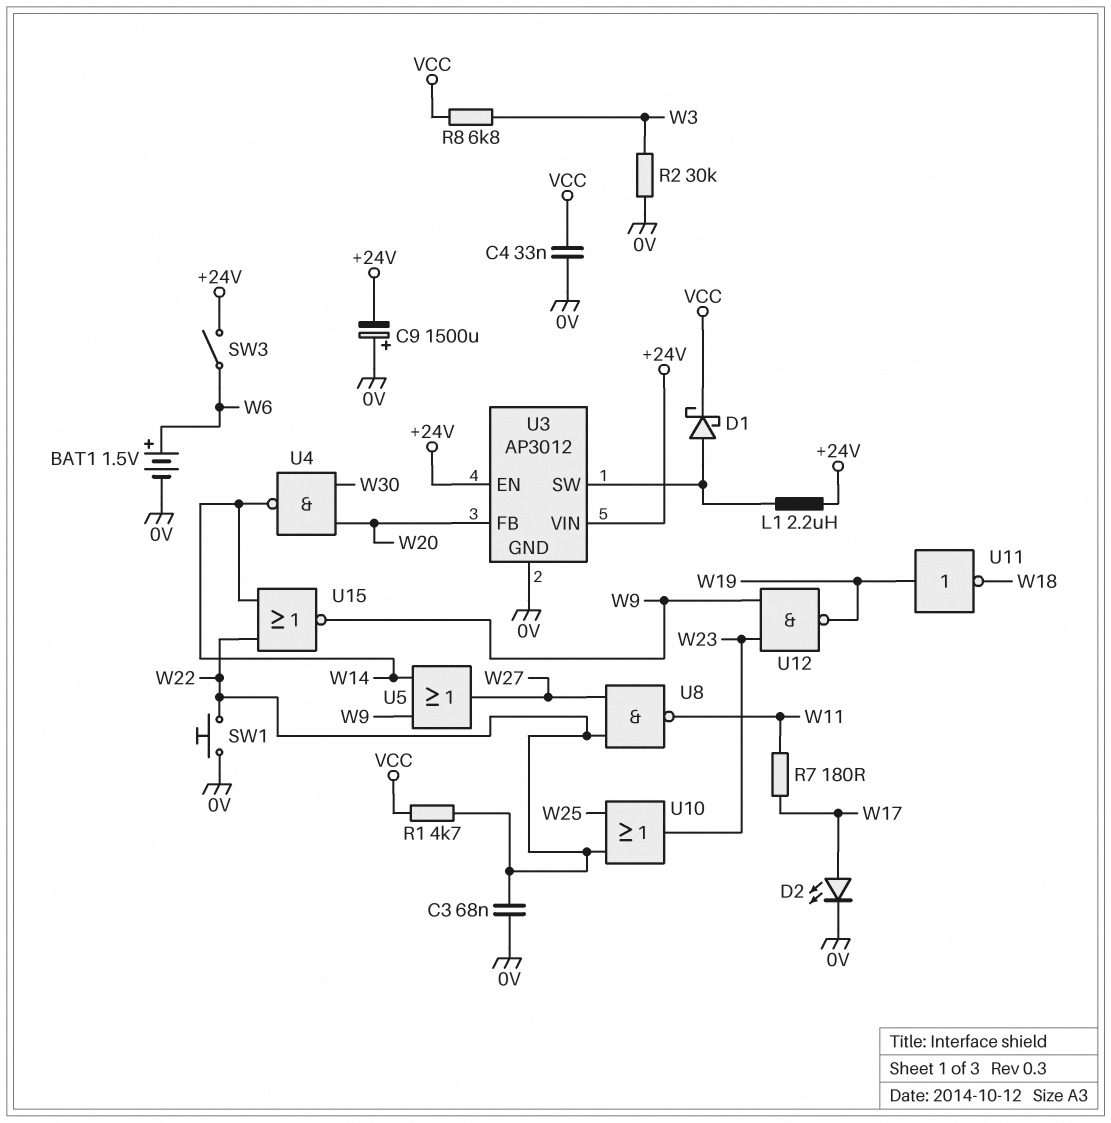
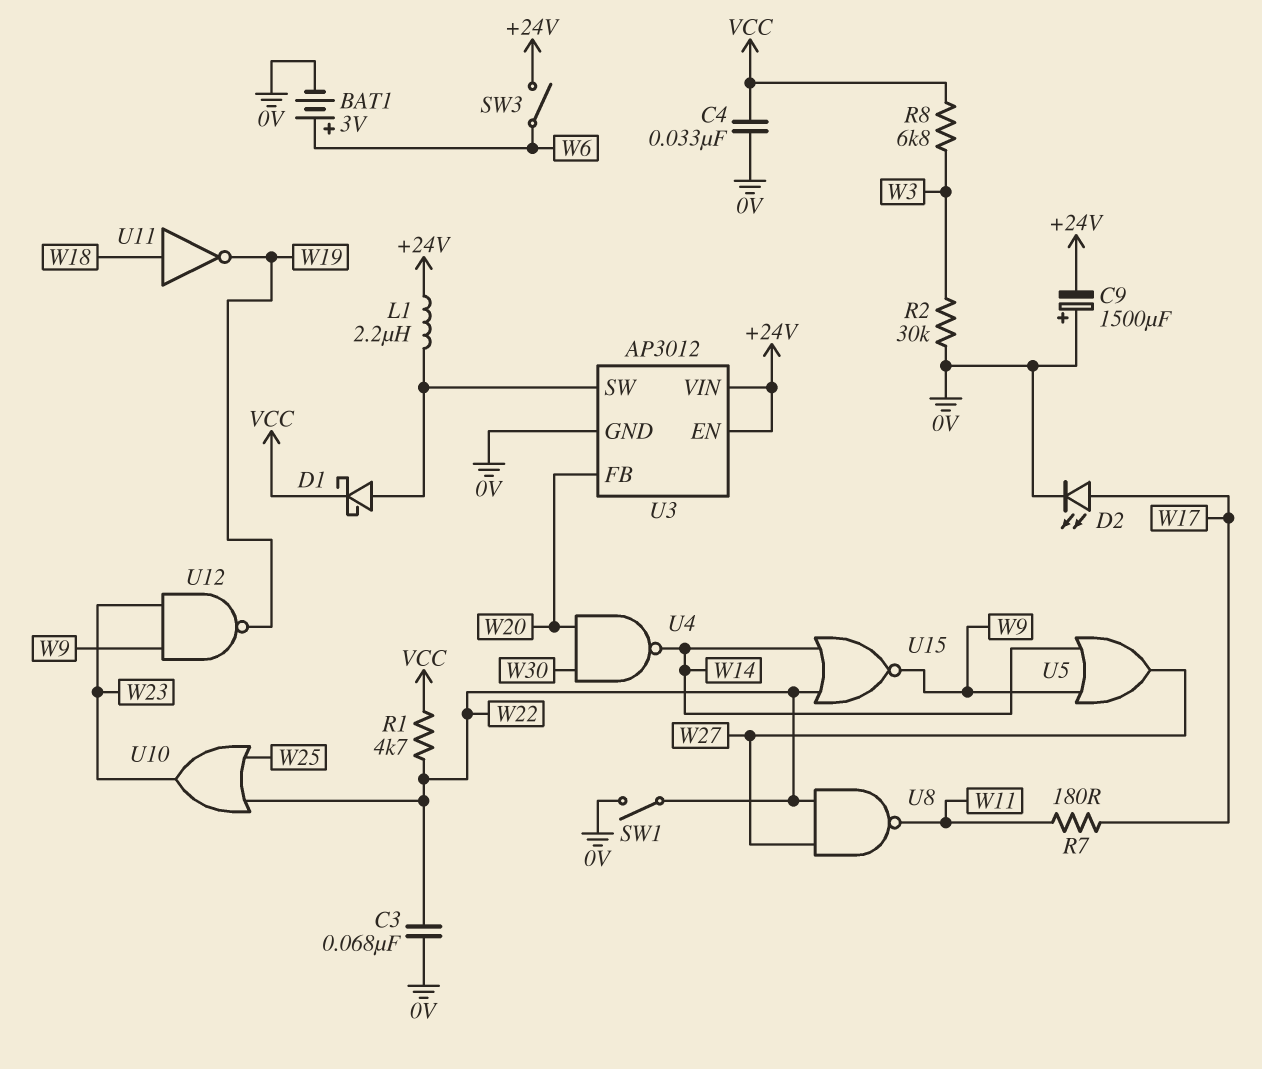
BAT1: 1.5V (plus W6, minus 0V) -> 3V (plus W6, minus 0V)
SW1: button (0V, W22) -> switch (0V, W22)
U11: NOT (in W19, out W18) -> NOT (in W18, out W19)

